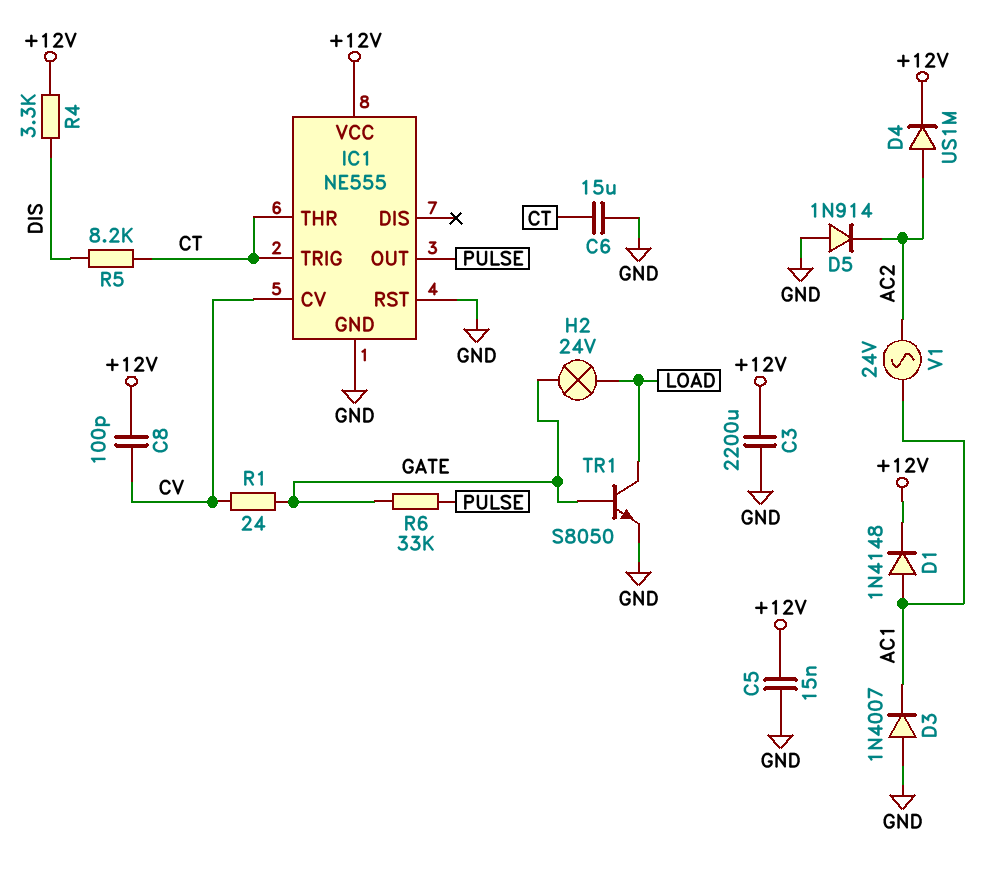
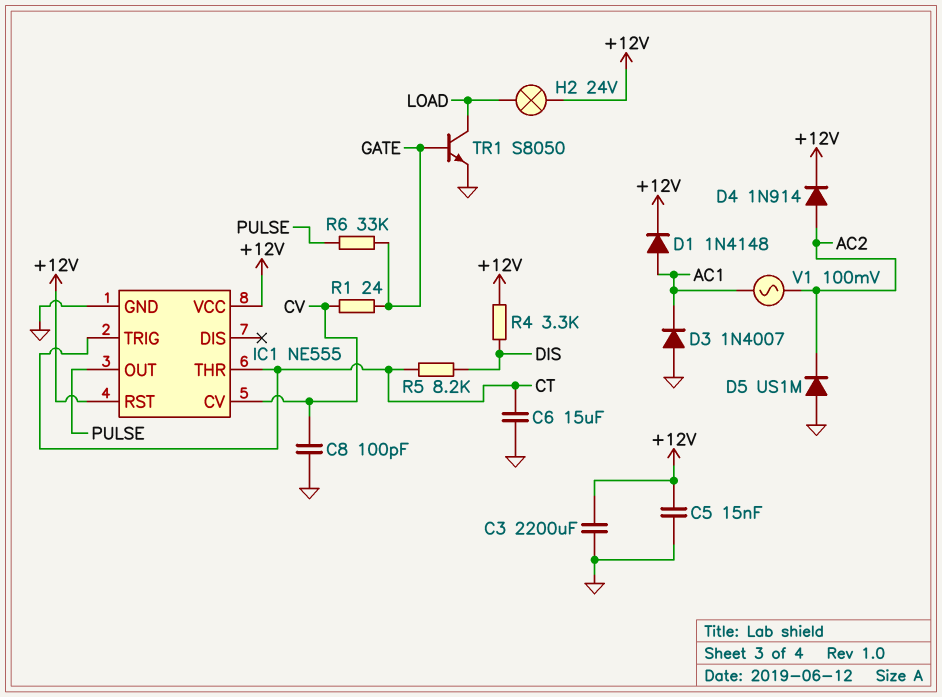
C8: 100pF (+12V, CV) -> 100pF (CV, GND)
D4: diode US1M (A AC2, K +12V) -> diode 1N914 (A AC2, K +12V)
D5: diode 1N914 (A GND, K AC2) -> diode US1M (A GND, K AC2)
H2: lamp 24V (GATE, LOAD) -> lamp 24V (+12V, LOAD)
IC1 pin RST: GND -> +12V
V1: AC 24V (AC1, AC2) -> AC 100mV (AC1, AC2)

